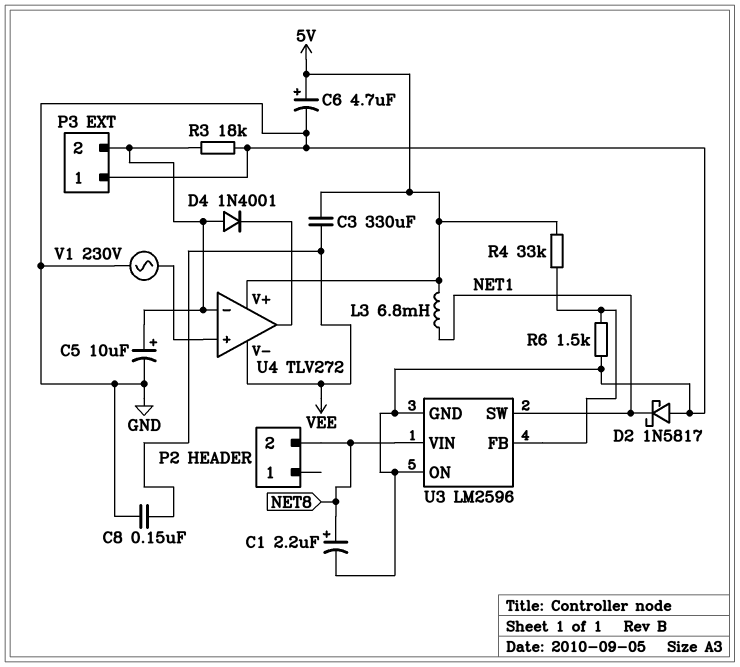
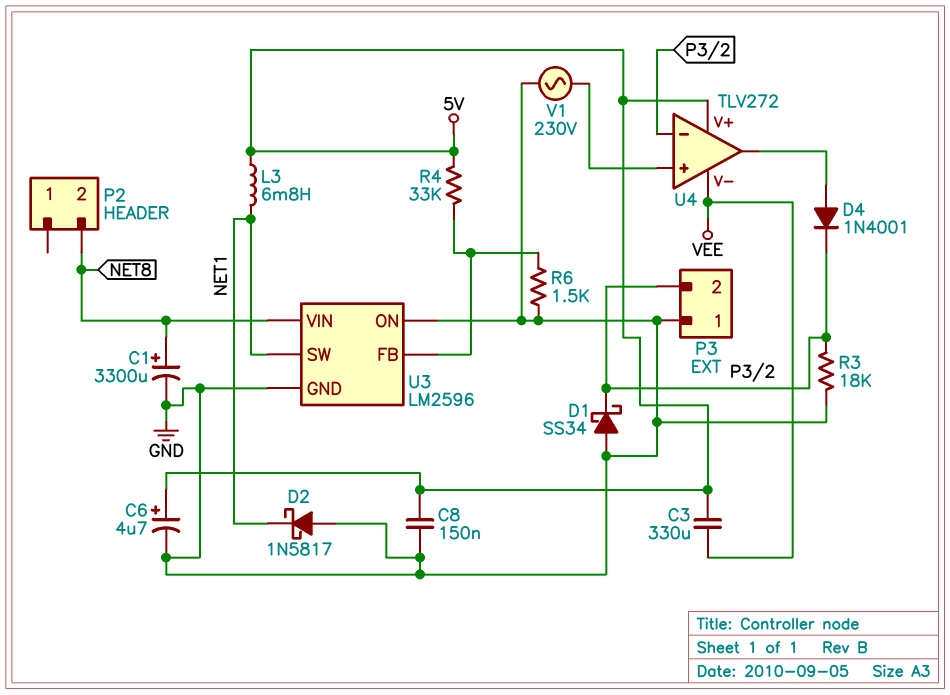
C1: 2.2uF (plus NET8, minus GND) -> 3300uF (plus NET8, minus GND)
C5: 10uF (plus P3/2, minus GND) -> none
C8: 150nF (GND, VEE) -> 150nF (5V, GND)
D1: none -> schottky SS34 (A GND, K P3/2)
D4: diode 1N4001 (A P3/2, K U4/out) -> diode 1N4001 (A U4/out, K P3/2)

